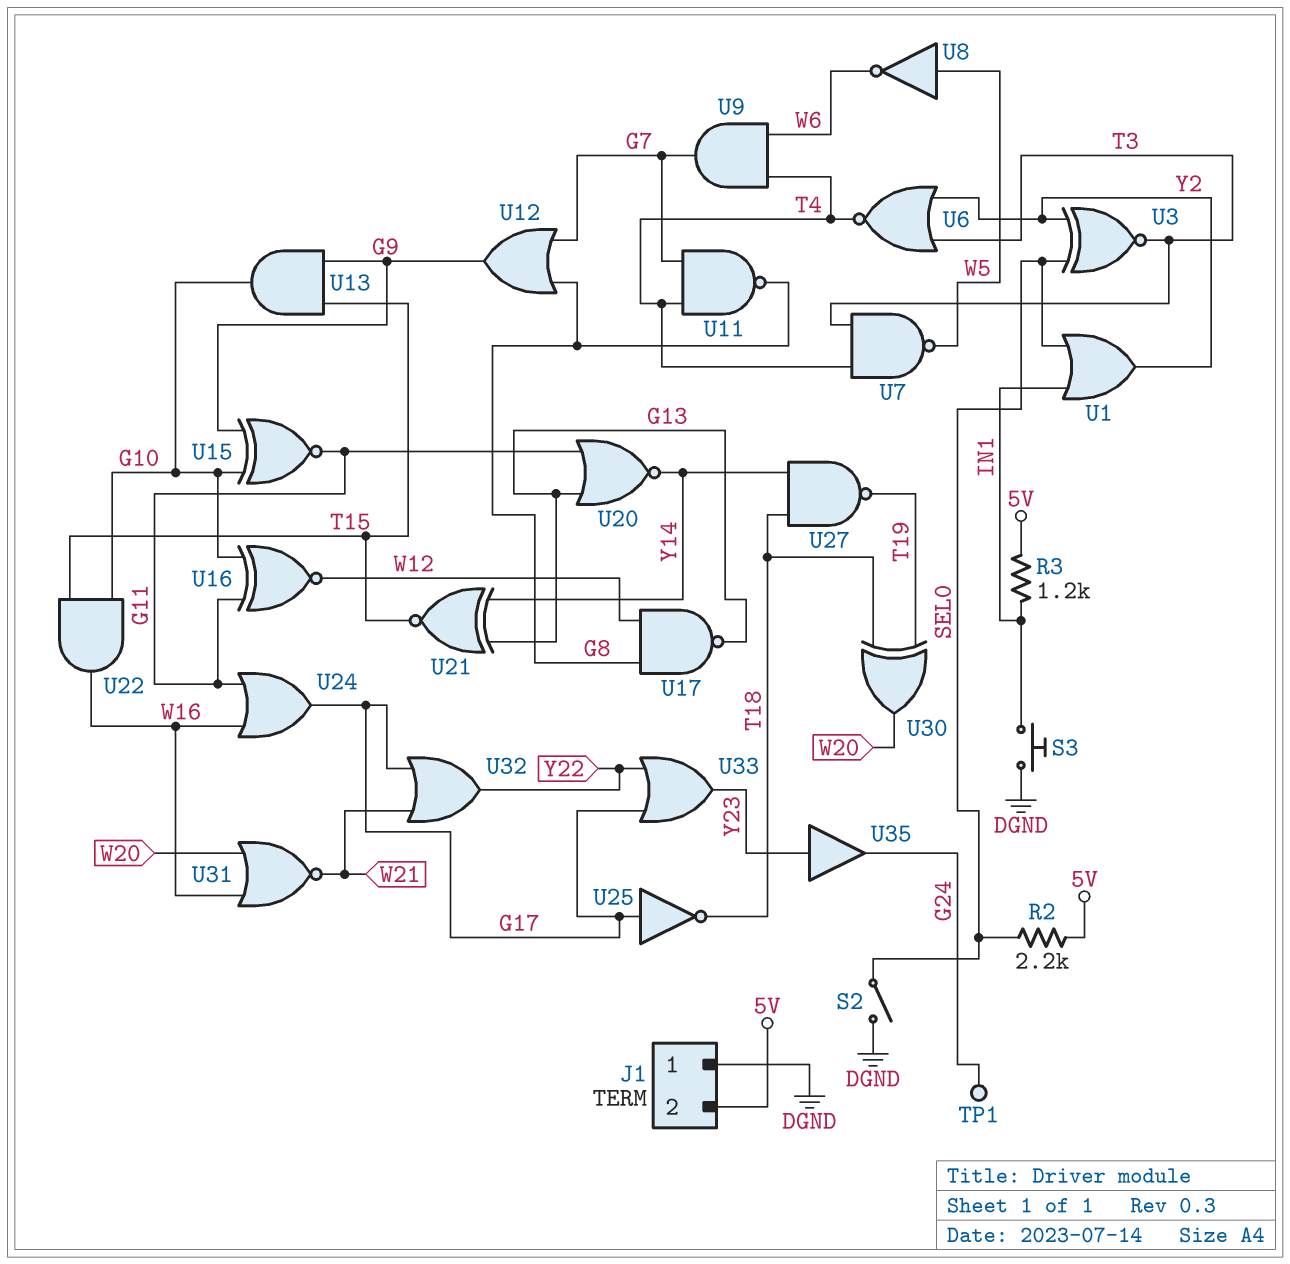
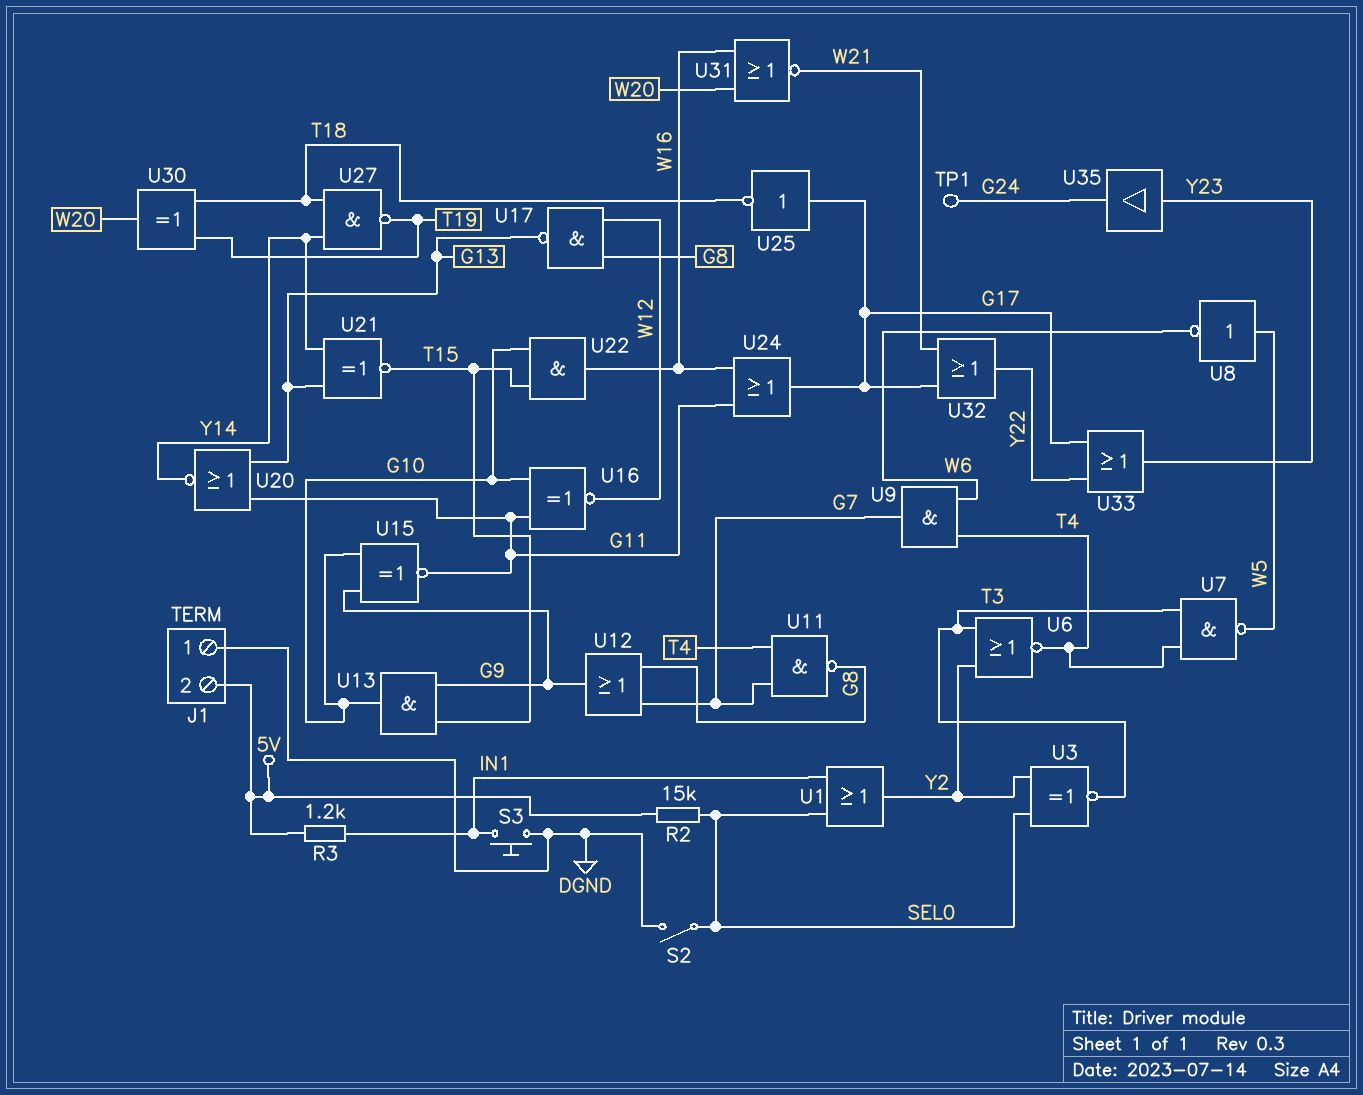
R2: 2.2k (5V, SEL0) -> 15k (5V, SEL0)

